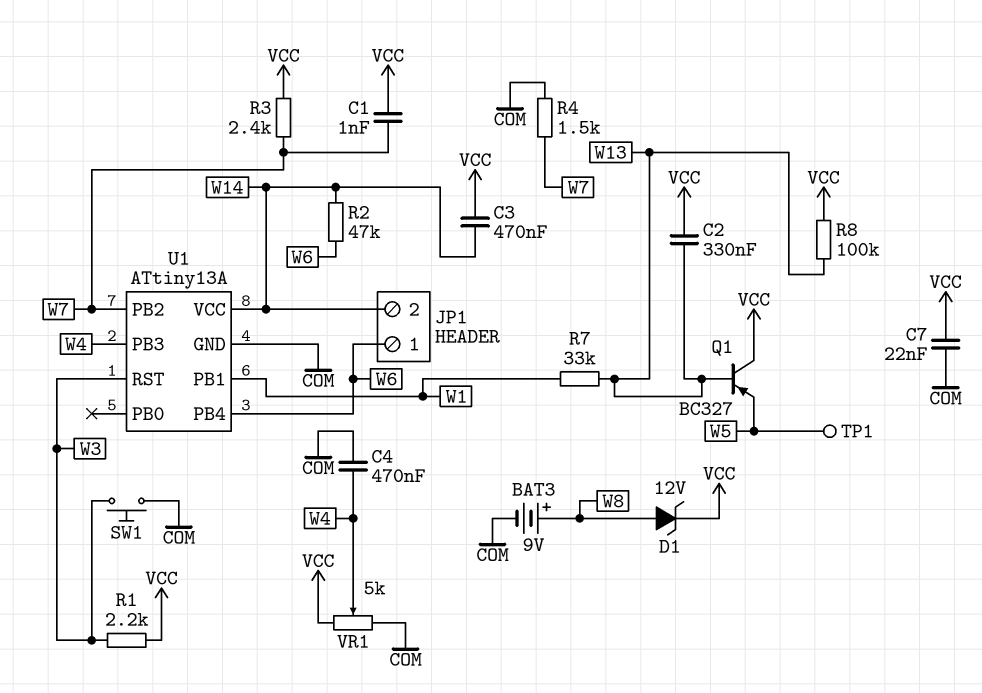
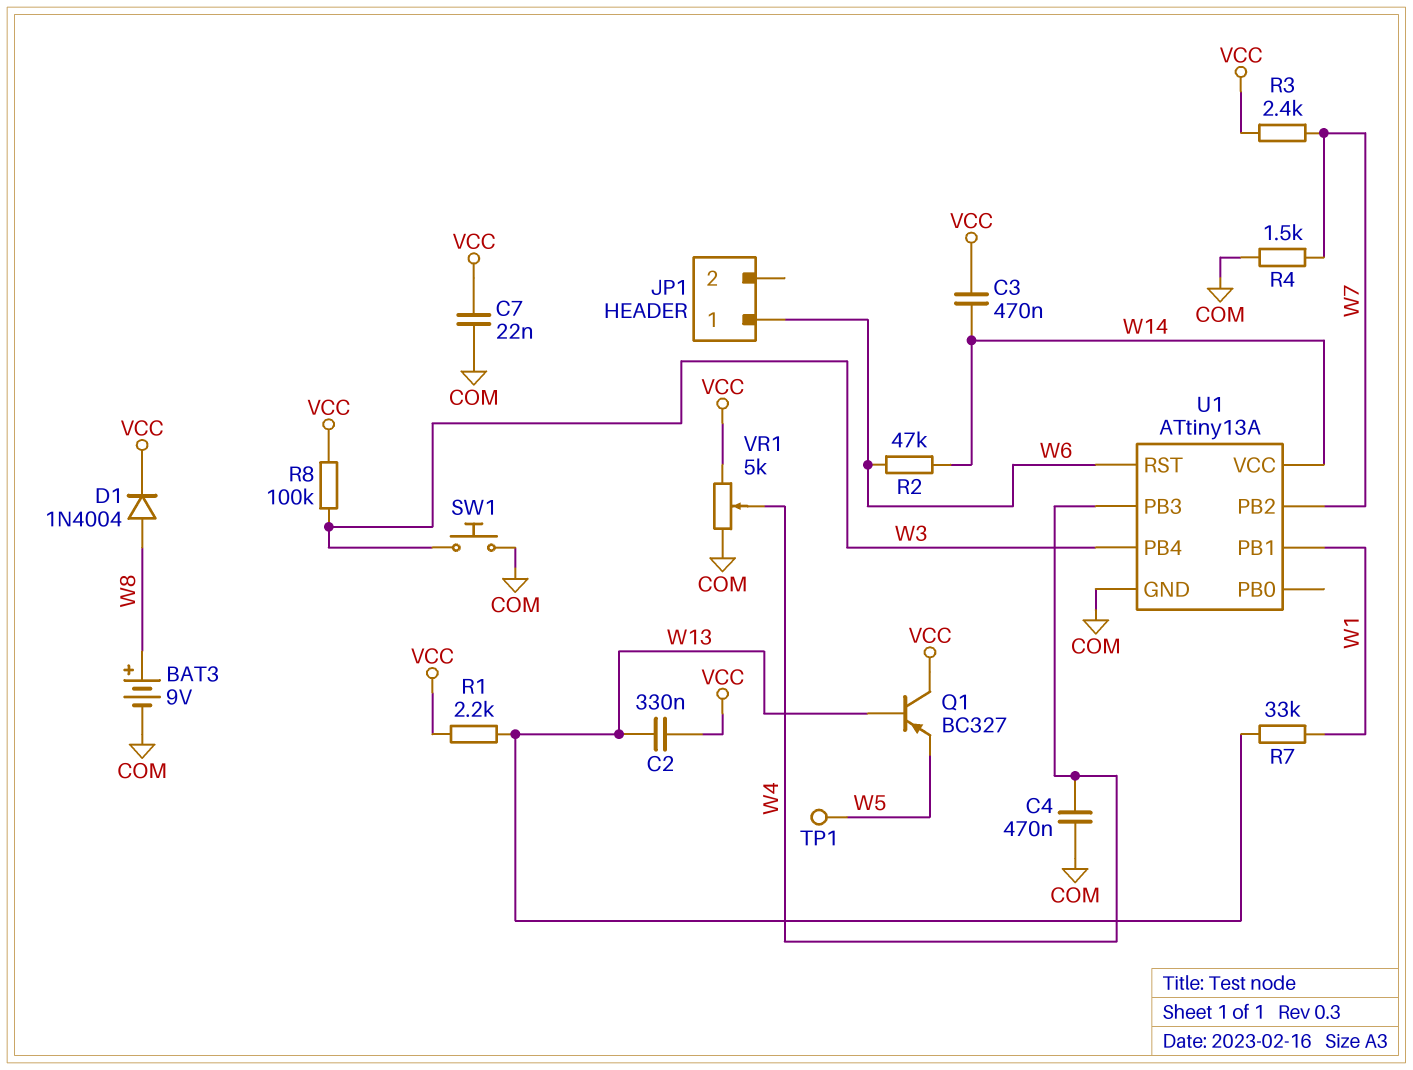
C1: 1nF (VCC, W7) -> none
D1: zener 12V (A W8, K VCC) -> diode 1N4004 (A W8, K VCC)
JP1 pin 2: W14 -> none
R1: 2.2k (VCC, W3) -> 2.2k (VCC, W13)
R8: 100k (VCC, W13) -> 100k (VCC, W3)
U1 pin PB4: W6 -> W3
U1 pin RST: W3 -> W6

